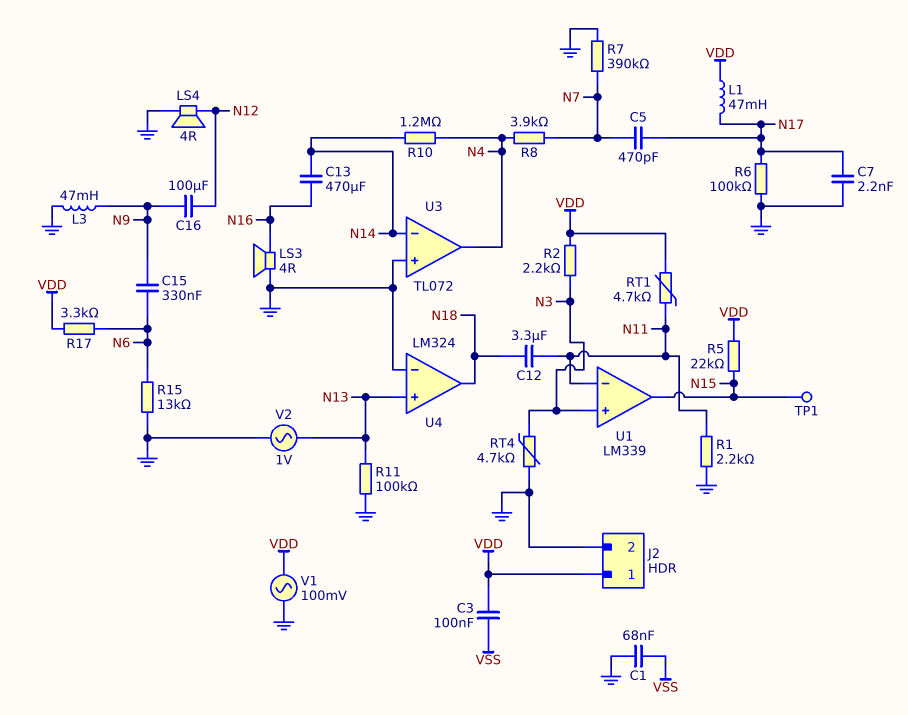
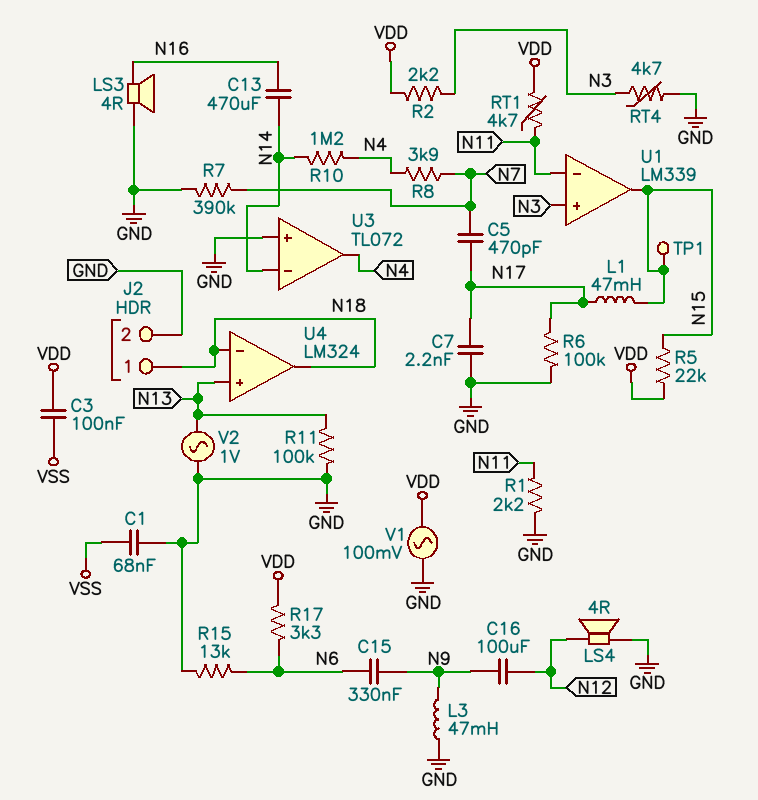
C12: 3.3uF (N11, N18) -> none
J2 pin 1: VDD -> N18
L1: 47mH (N17, VDD) -> 47mH (N15, N17)
U4 pin in-: GND -> N18

